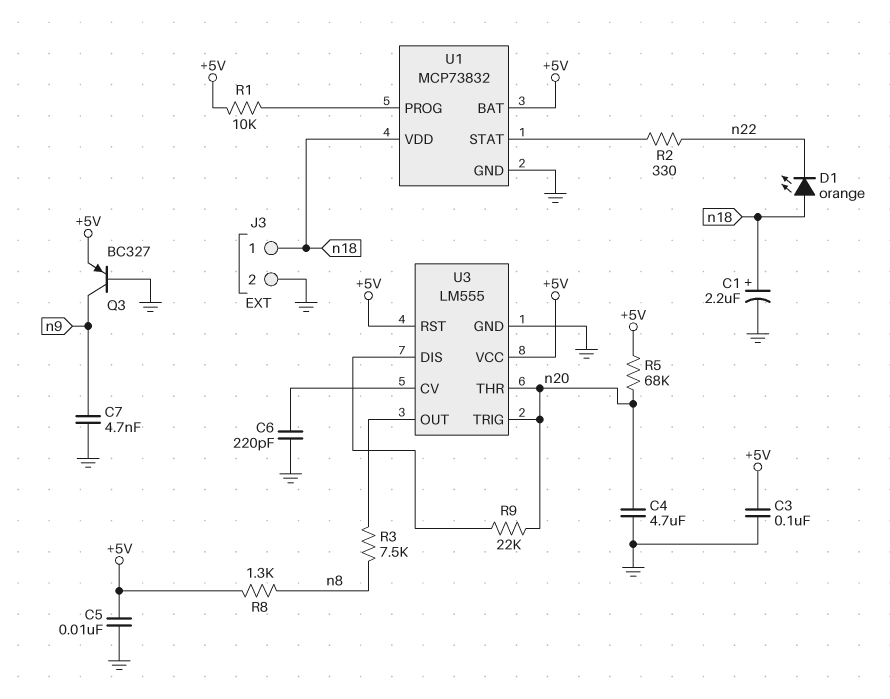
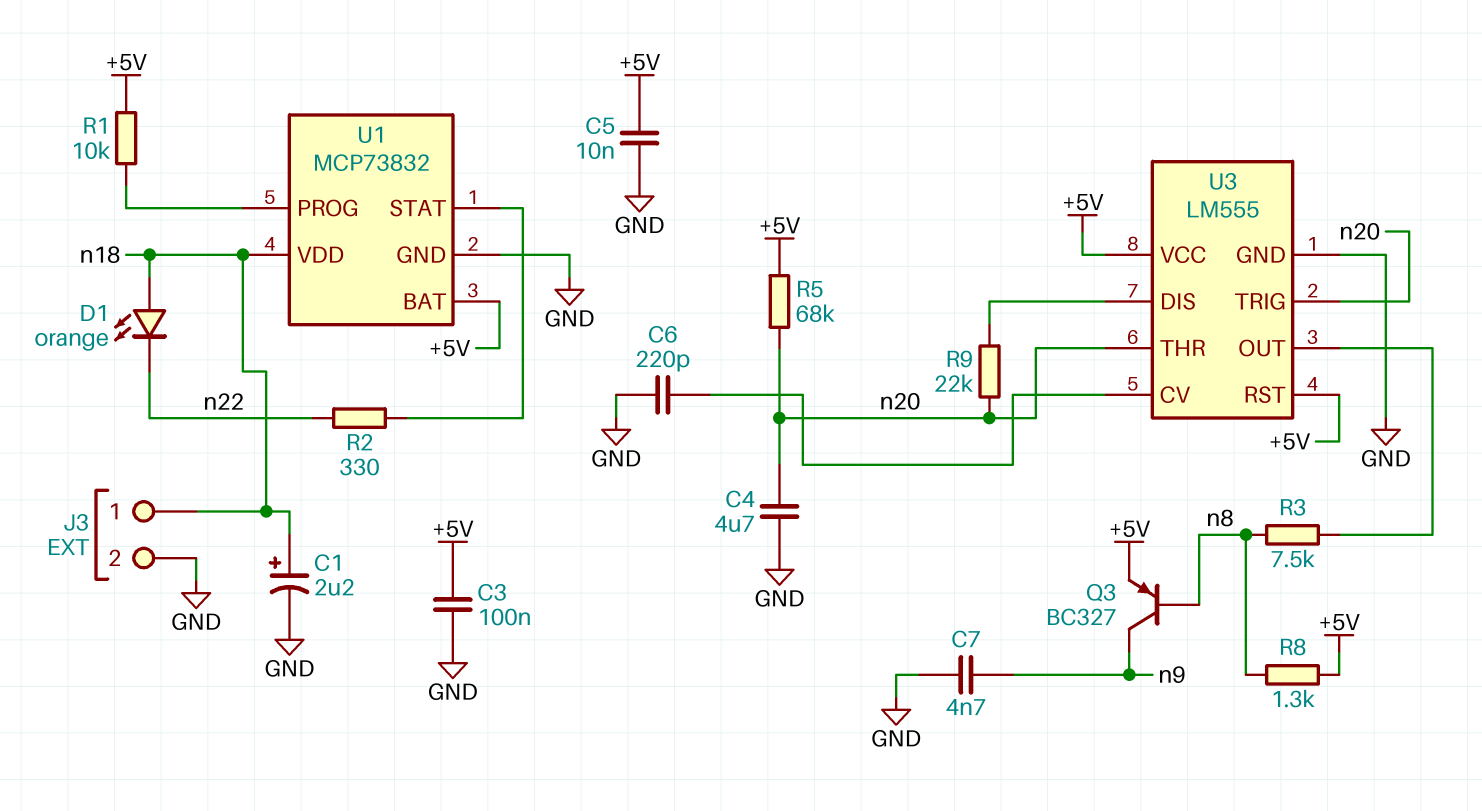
Q3: PNP BC327 (B GND, C n9, E +5V) -> PNP BC327 (B n8, C n9, E +5V)

